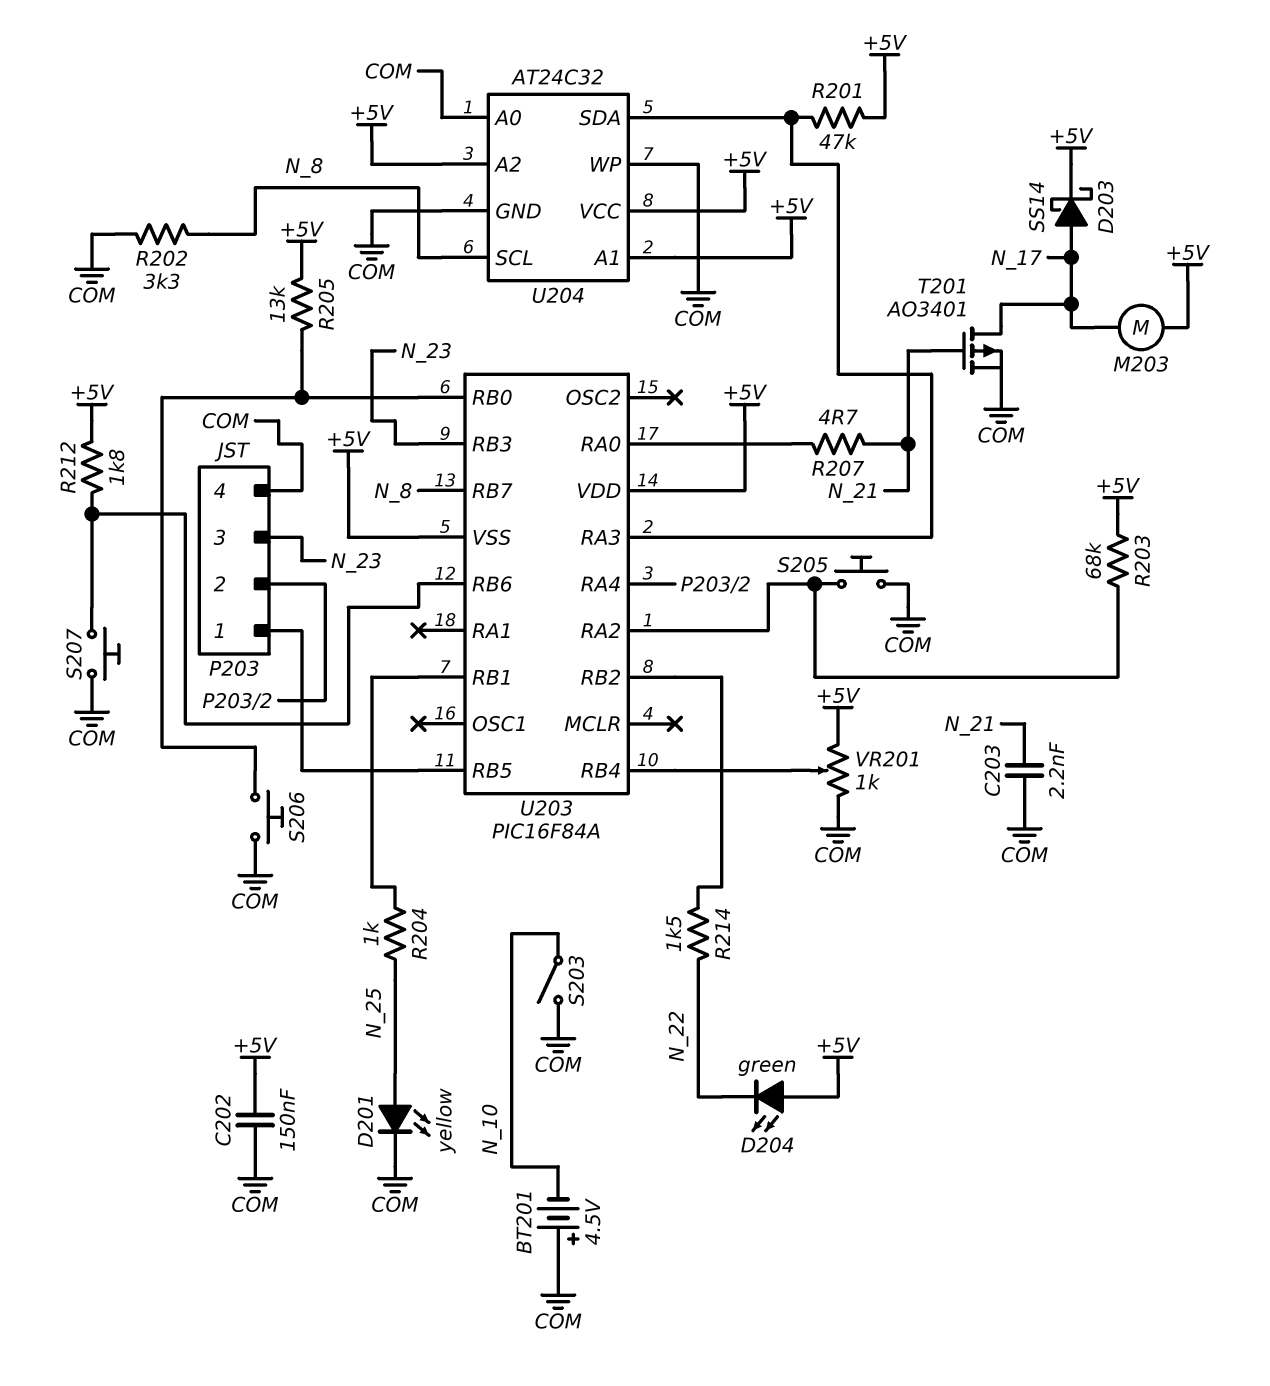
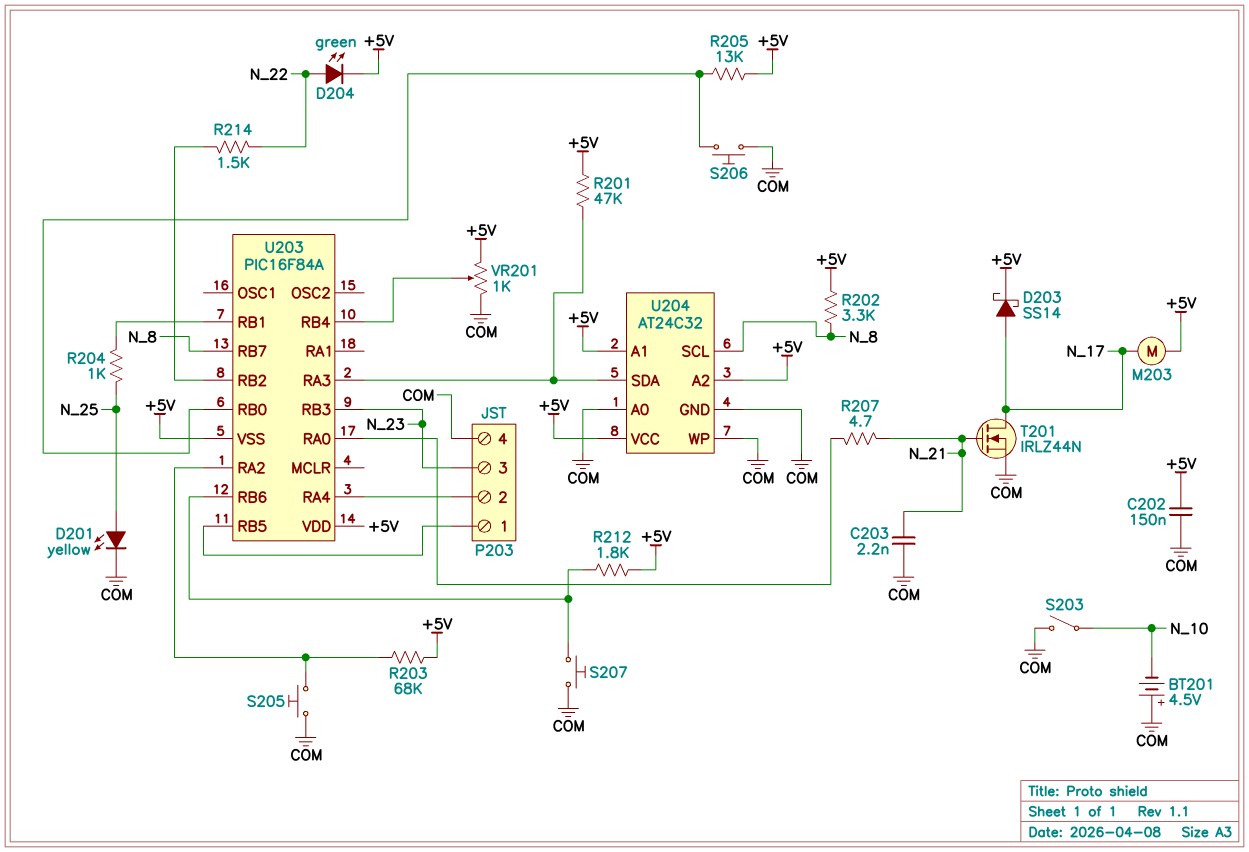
D204: LED green (A +5V, K N_22) -> LED green (A N_22, K +5V)
R202: 3.3k (COM, N_8) -> 3.3k (+5V, N_8)
T201: PMOS AO3401 (G N_21, D N_17, S COM) -> NMOS IRLZ44N (G N_21, D N_17, S COM)

